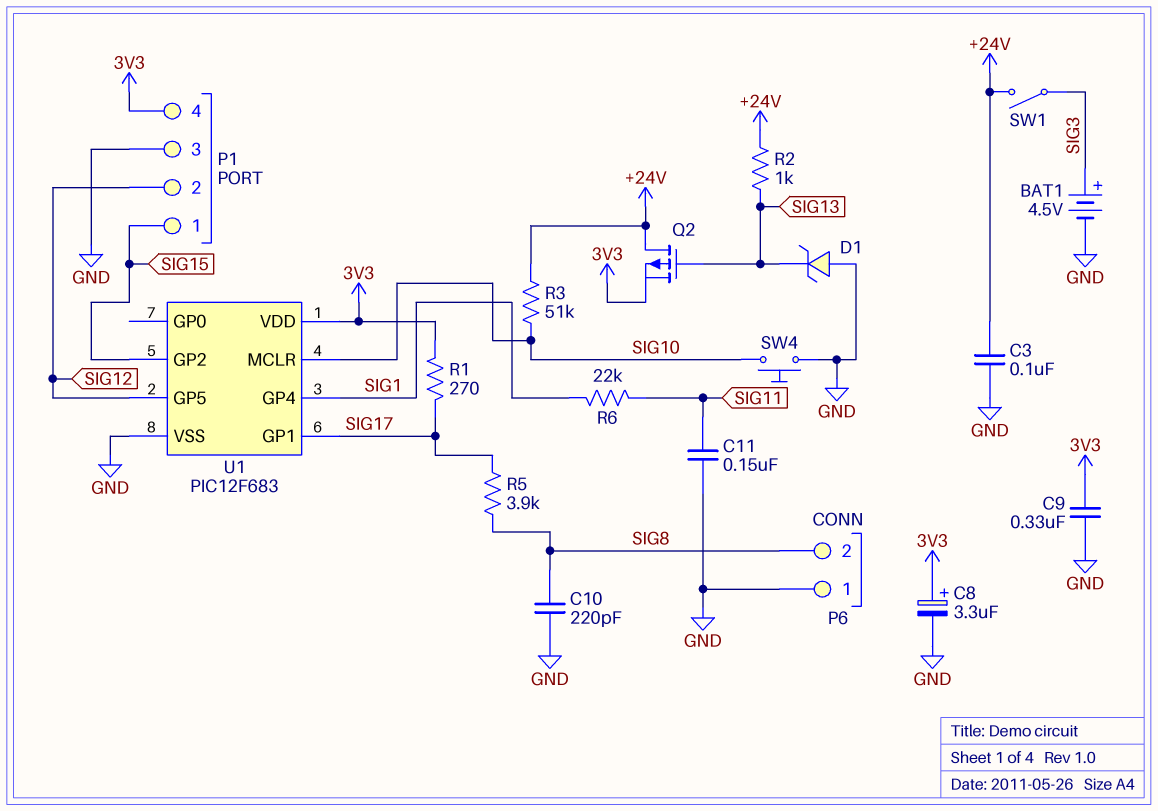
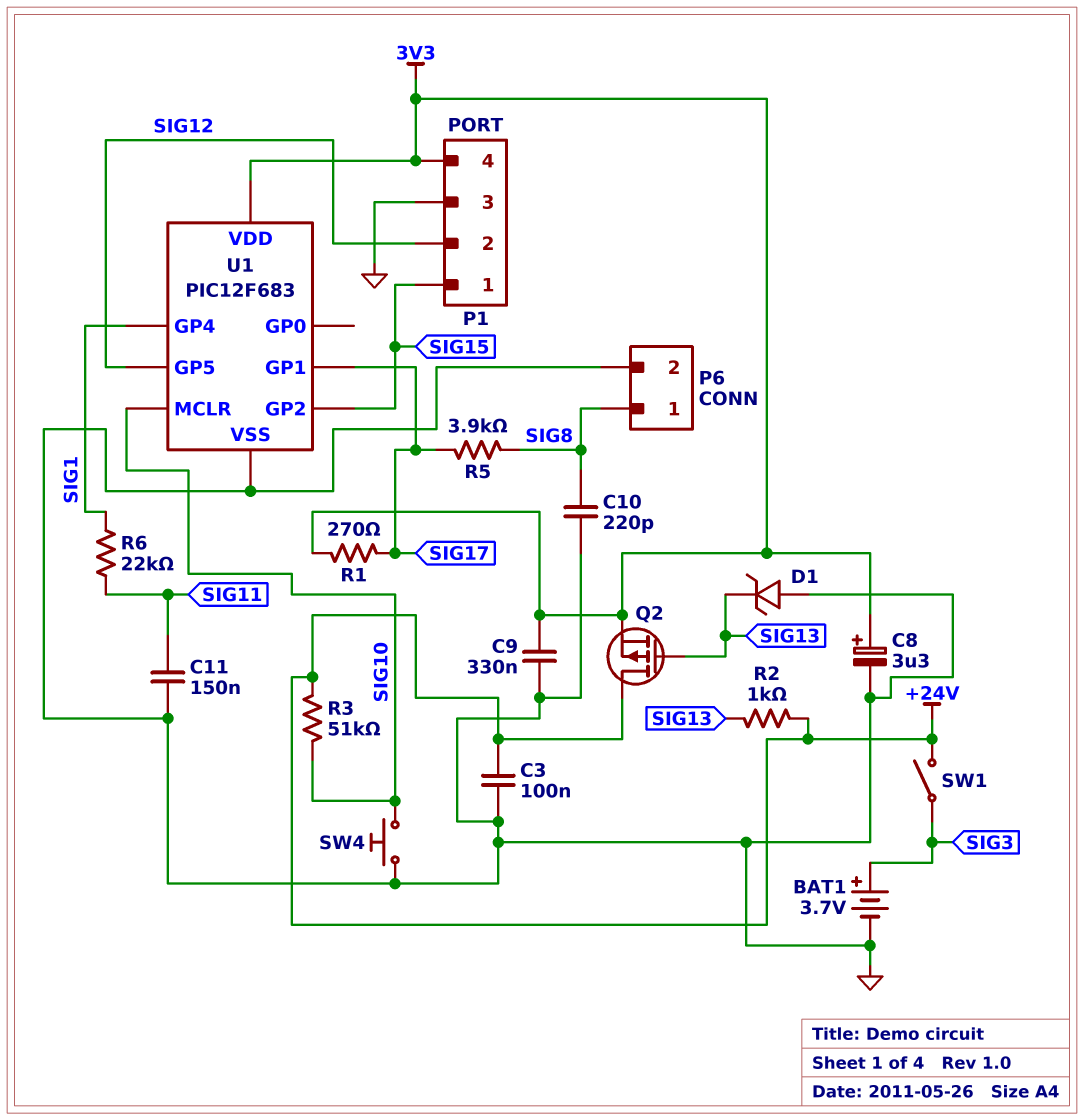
BAT1: 4.5V (plus SIG3, minus GND) -> 3.7V (plus SIG3, minus GND)
P6 pin 1: GND -> SIG8
P6 pin 2: SIG8 -> GND

